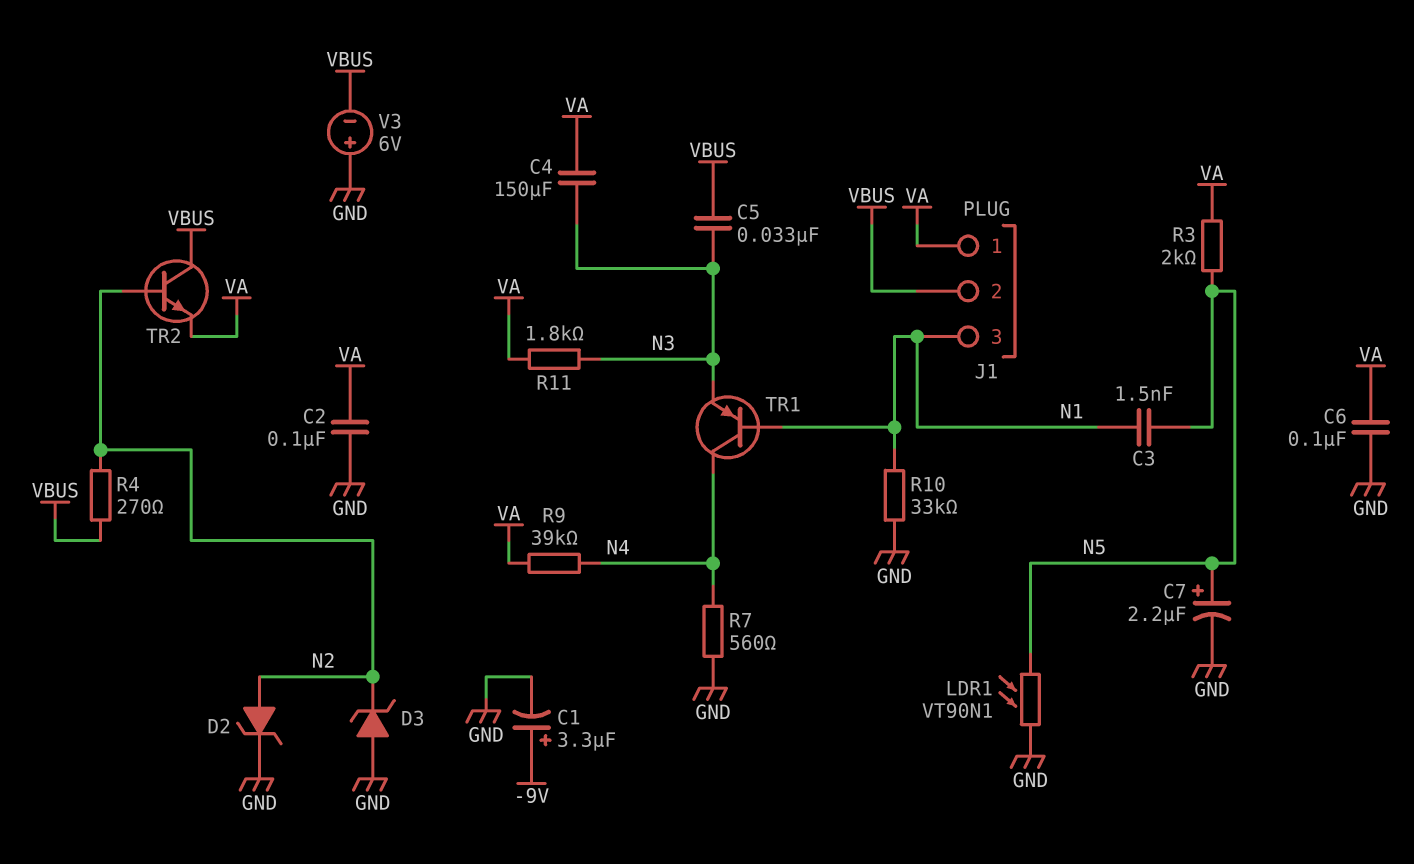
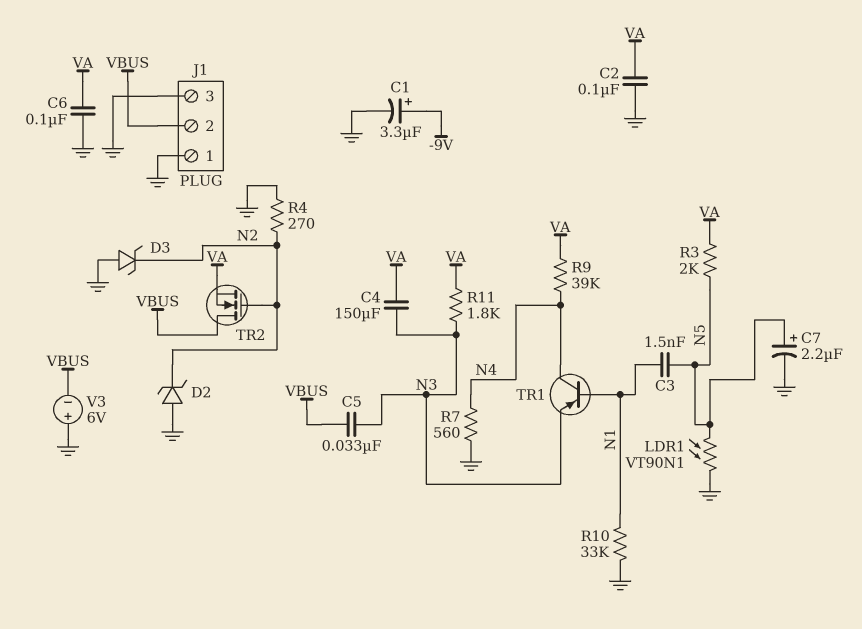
D2: zener (A N2, K GND) -> zener (A GND, K N2)
J1 pin 1: VA -> GND
J1 pin 3: N1 -> GND
R4: 270 (N2, VBUS) -> 270 (GND, N2)
TR2: NPN (B N2, C VBUS, E VA) -> NMOS (G N2, D VBUS, S VA)

